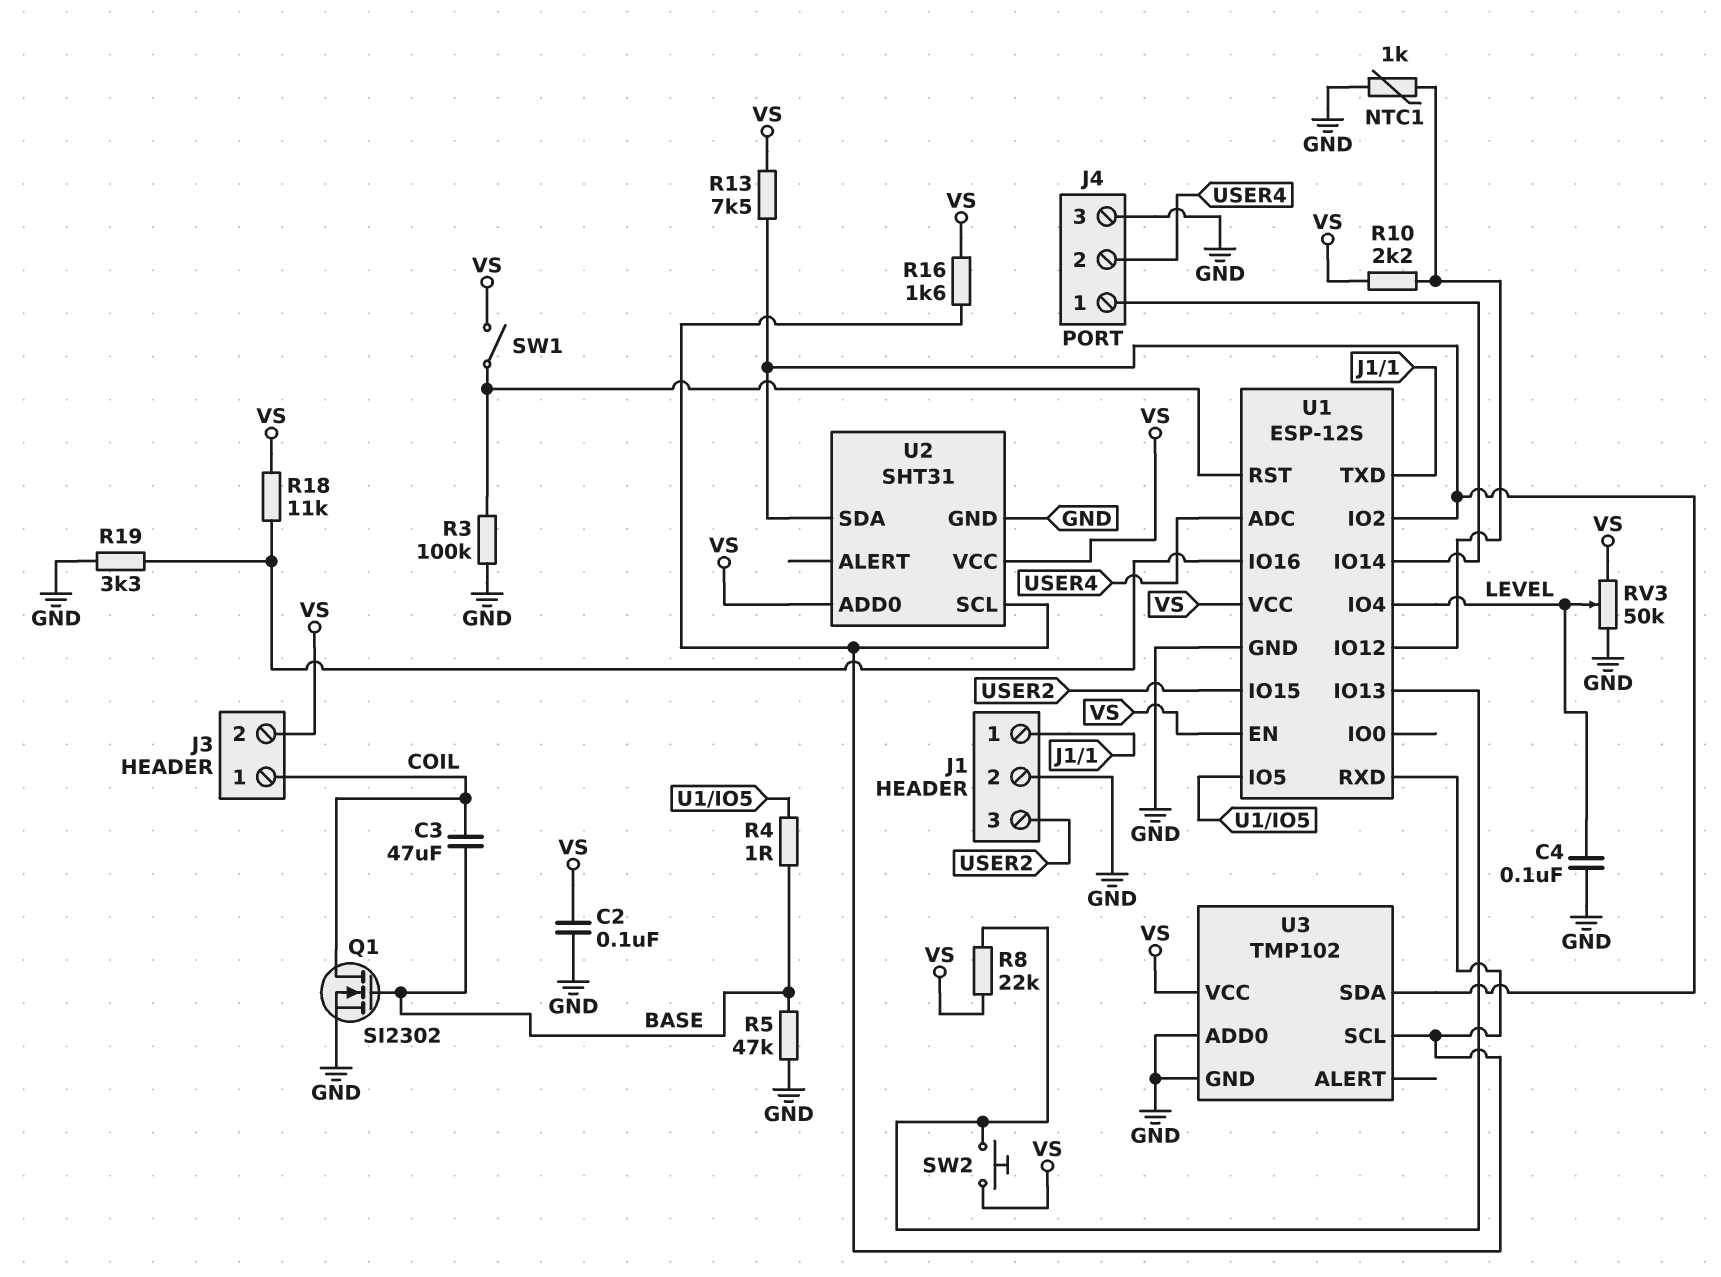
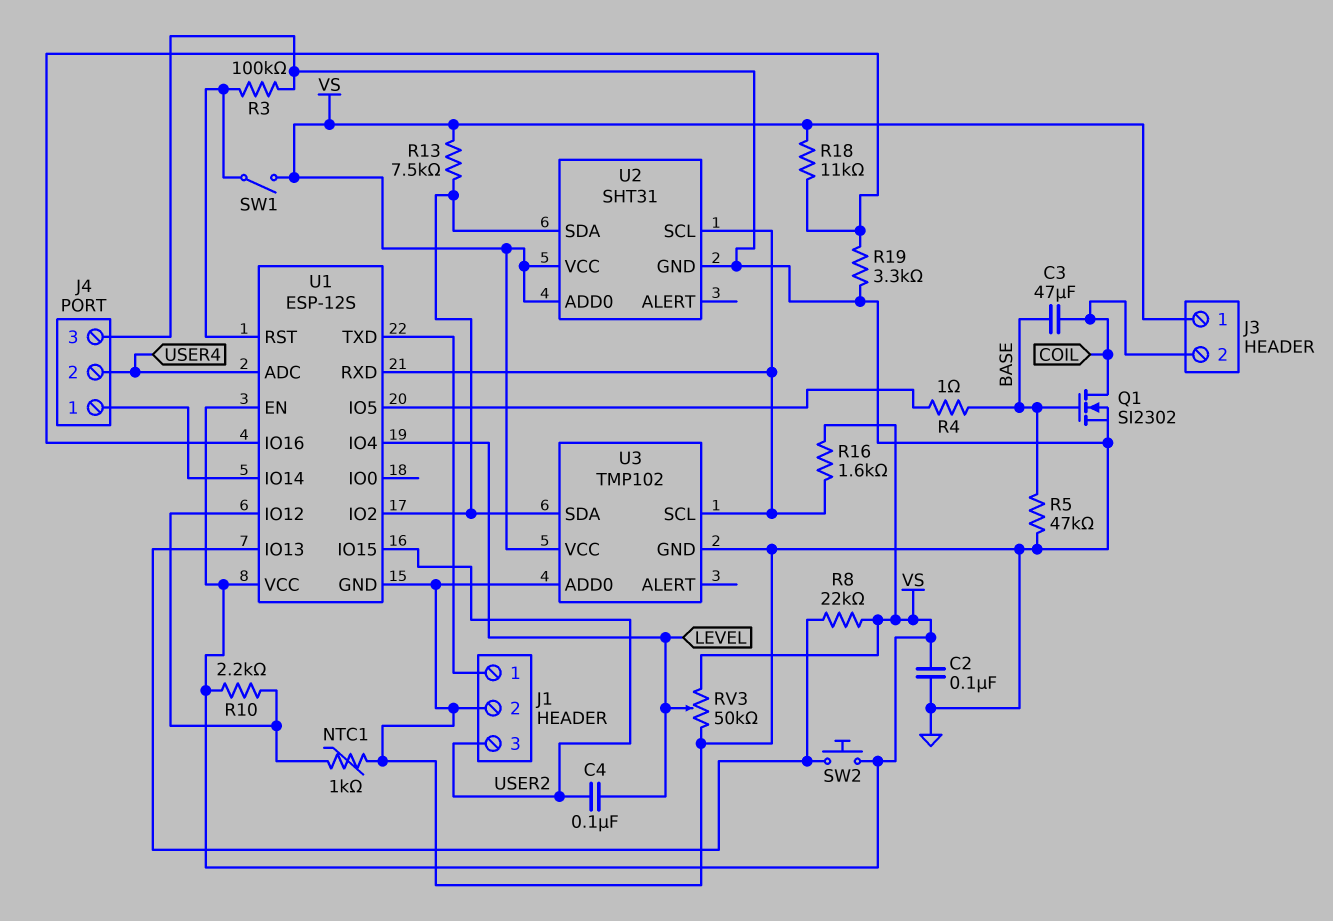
C4: 100nF (GND, LEVEL) -> 100nF (LEVEL, USER2)
J3 pin 1: COIL -> VS
J3 pin 2: VS -> COIL

